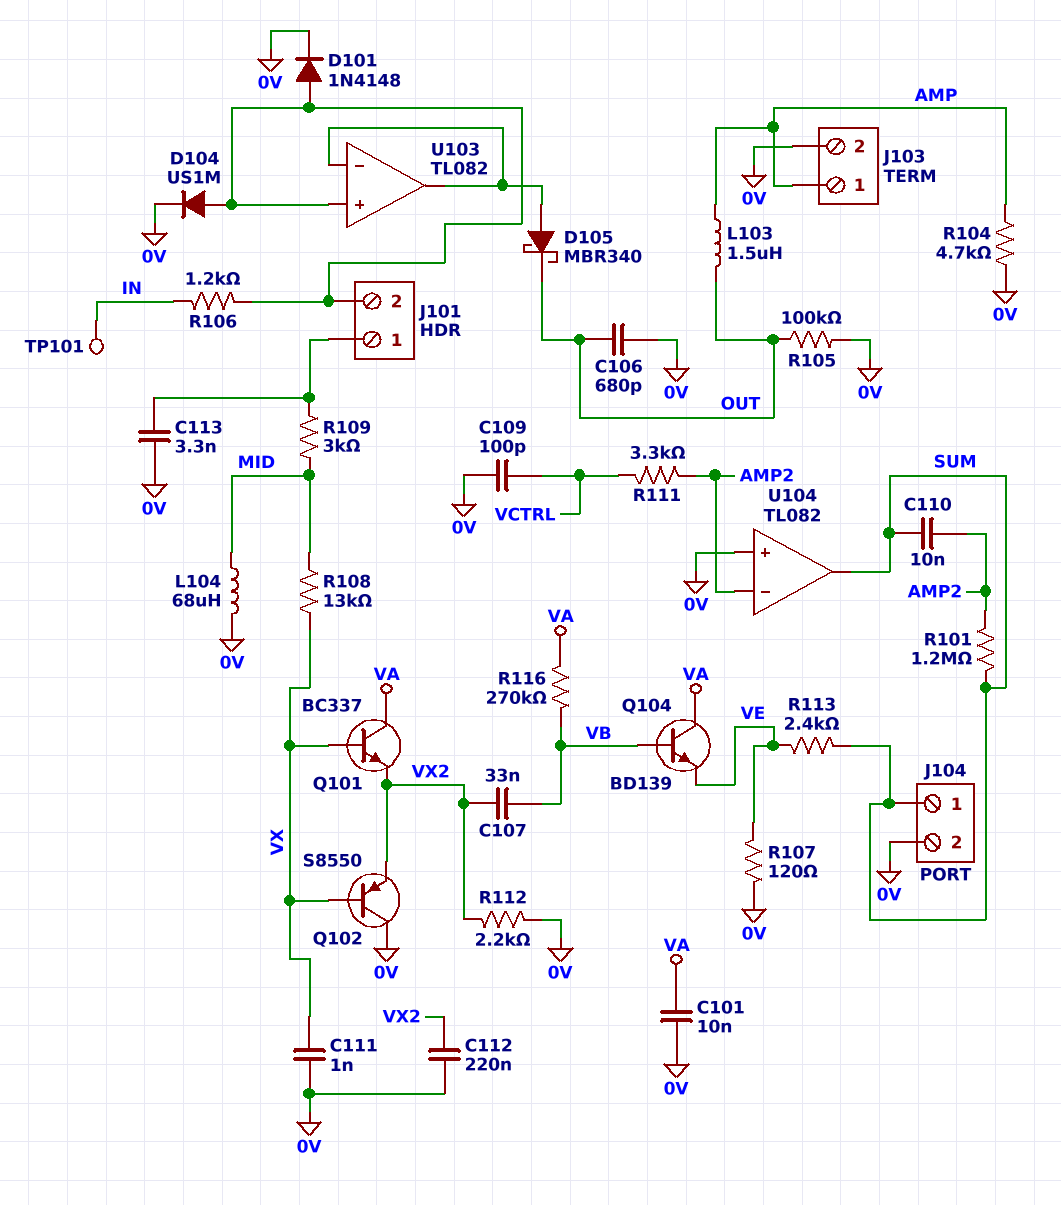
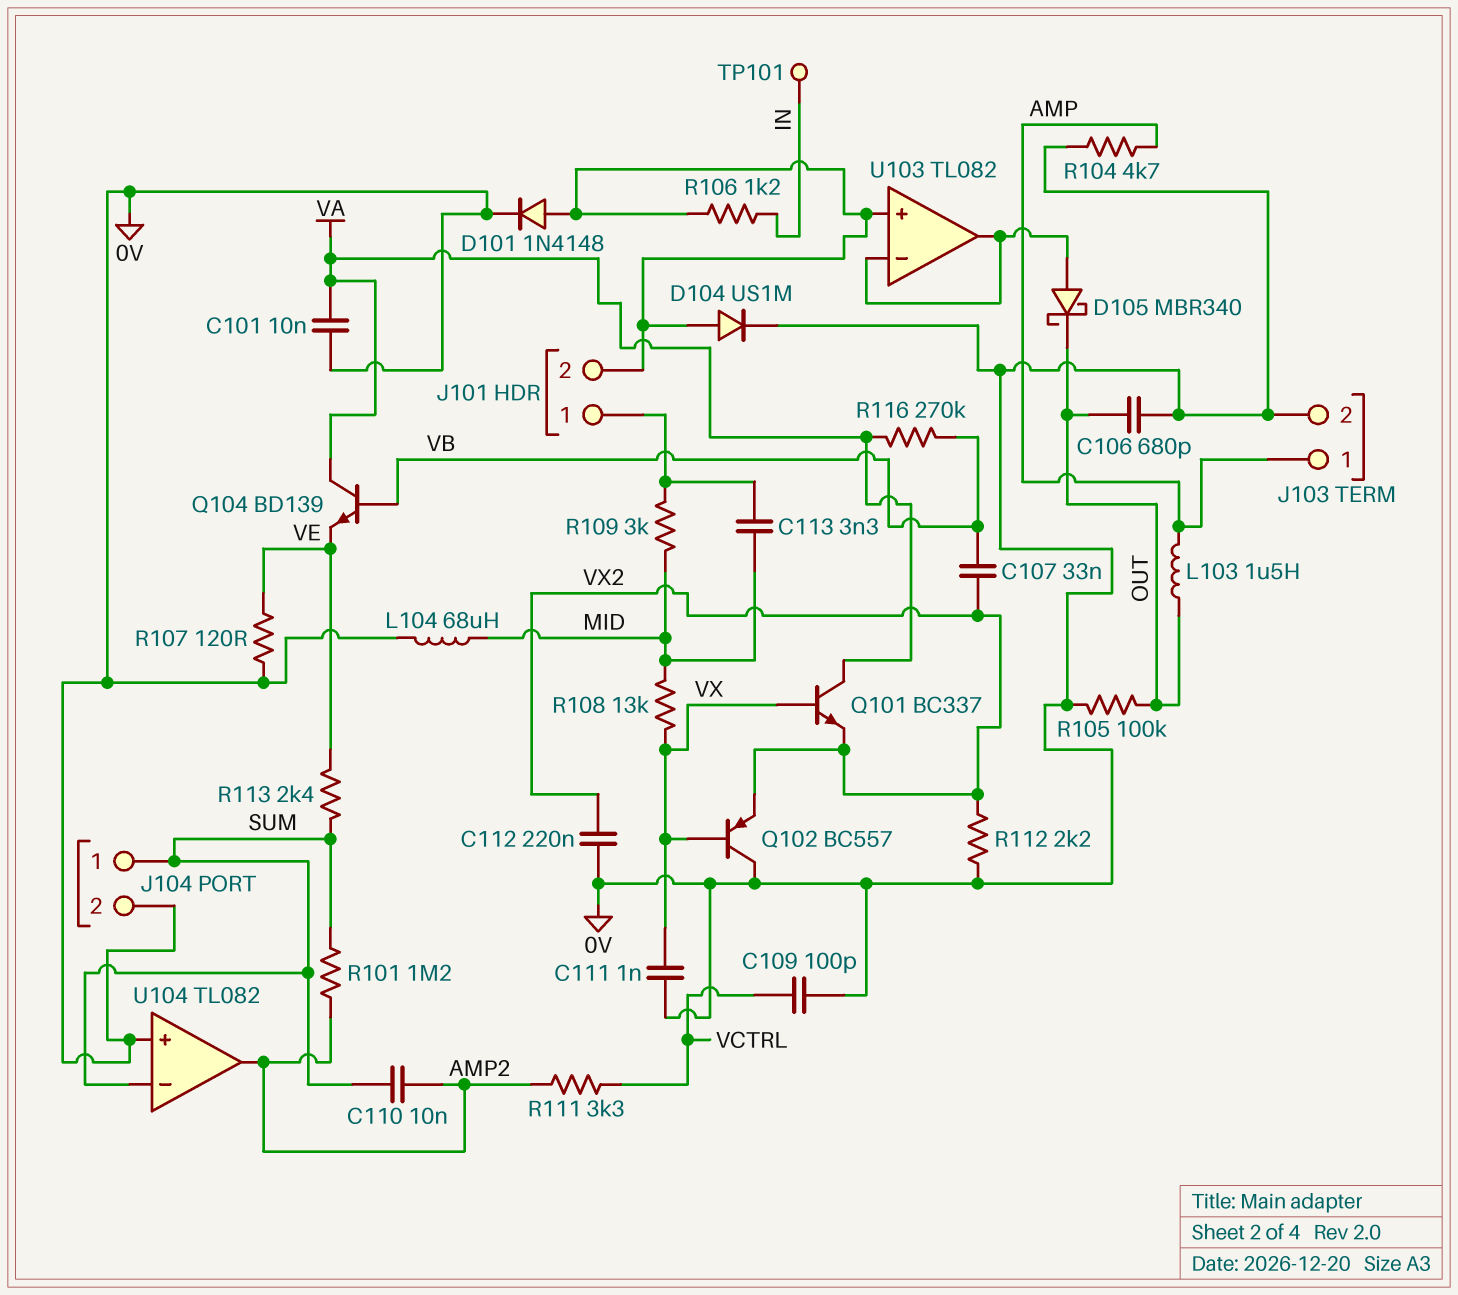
C113: 3.3nF (0V, J101/1) -> 3.3nF (J101/1, MID)
Q102: PNP S8550 (B VX, C 0V, E VX2) -> PNP BC557 (B VX, C 0V, E VX2)
U104 pin in-: AMP2 -> SUM
U104 pin out: SUM -> AMP2

